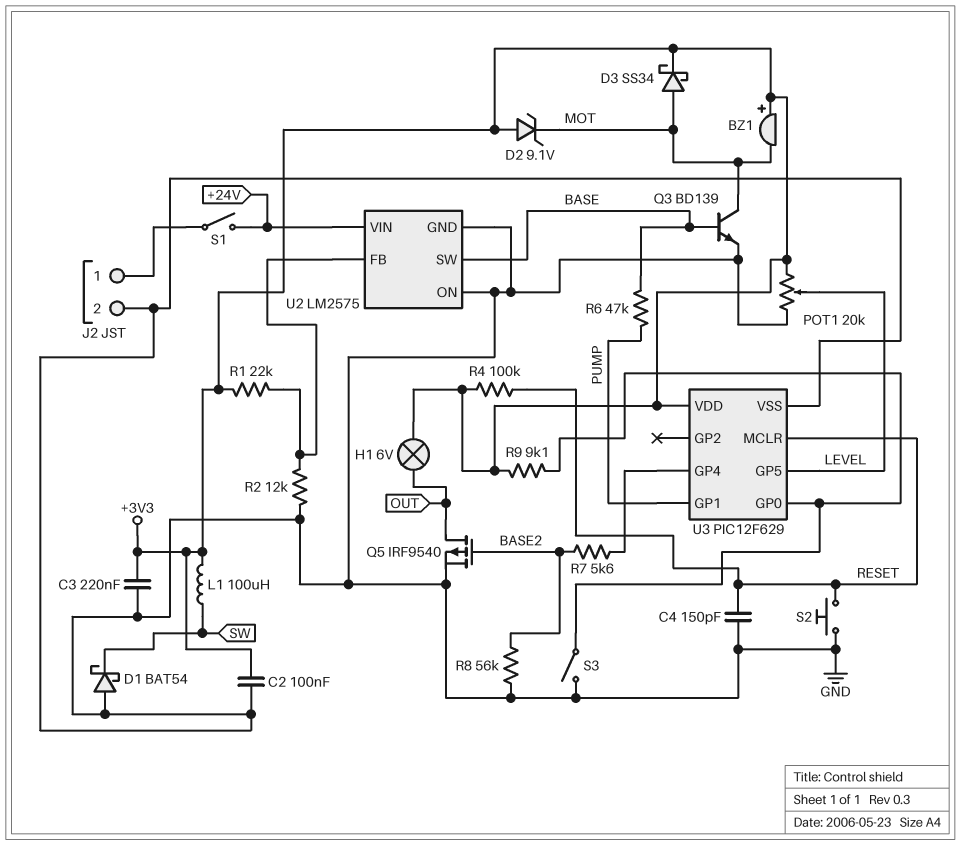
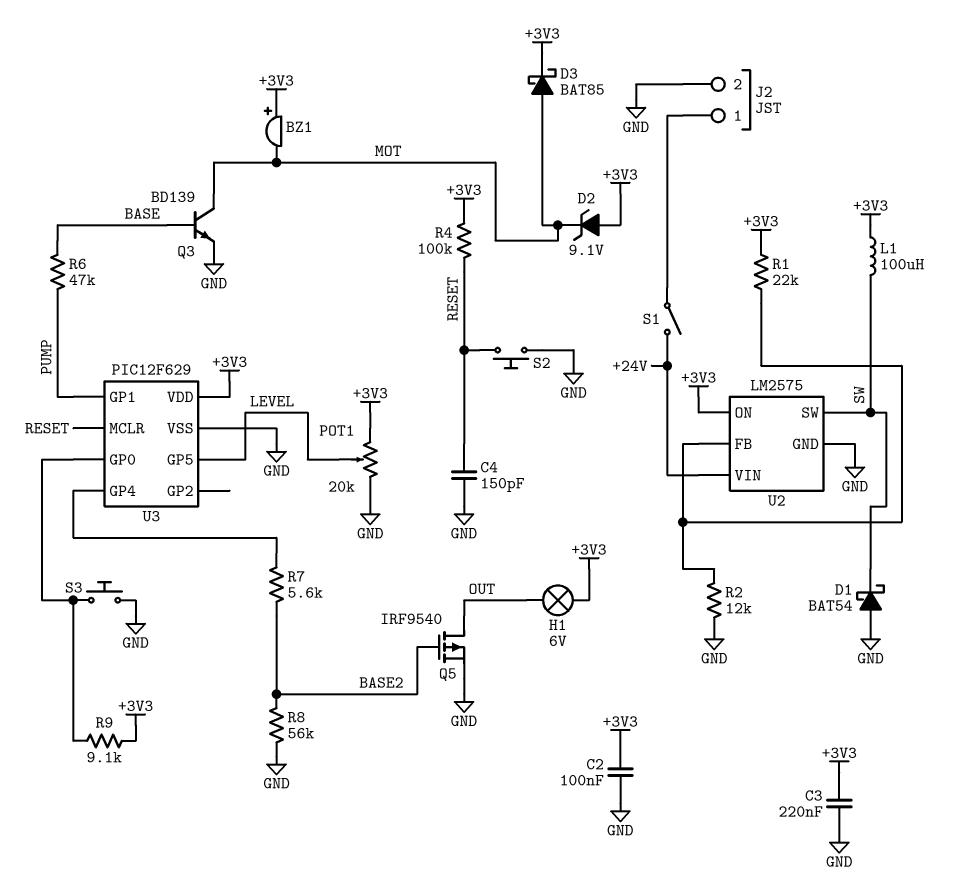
D3: schottky SS34 (A MOT, K +3V3) -> schottky BAT85 (A MOT, K +3V3)
S3: switch (GND, U3/GP0) -> button (GND, U3/GP0)
U2 pin ON: GND -> +3V3
U2 pin SW: BASE -> SW

